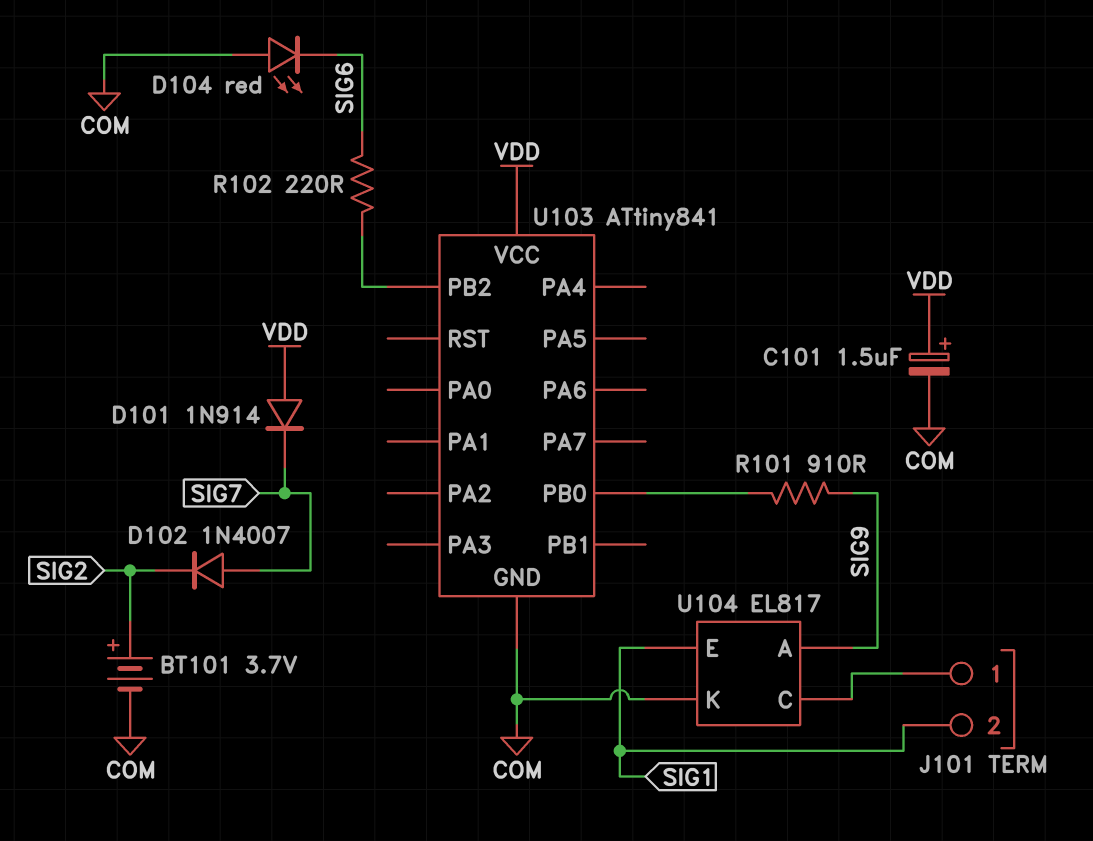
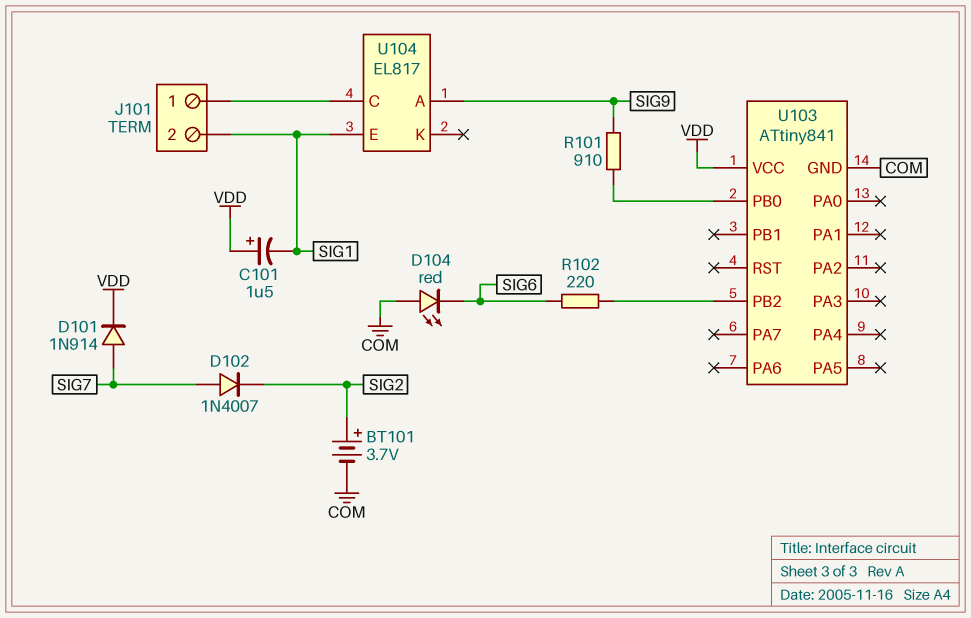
C101: 1.5uF (plus VDD, minus COM) -> 1.5uF (plus VDD, minus SIG1)
D101: diode 1N914 (A VDD, K SIG7) -> diode 1N914 (A SIG7, K VDD)
U104 pin K: COM -> none

